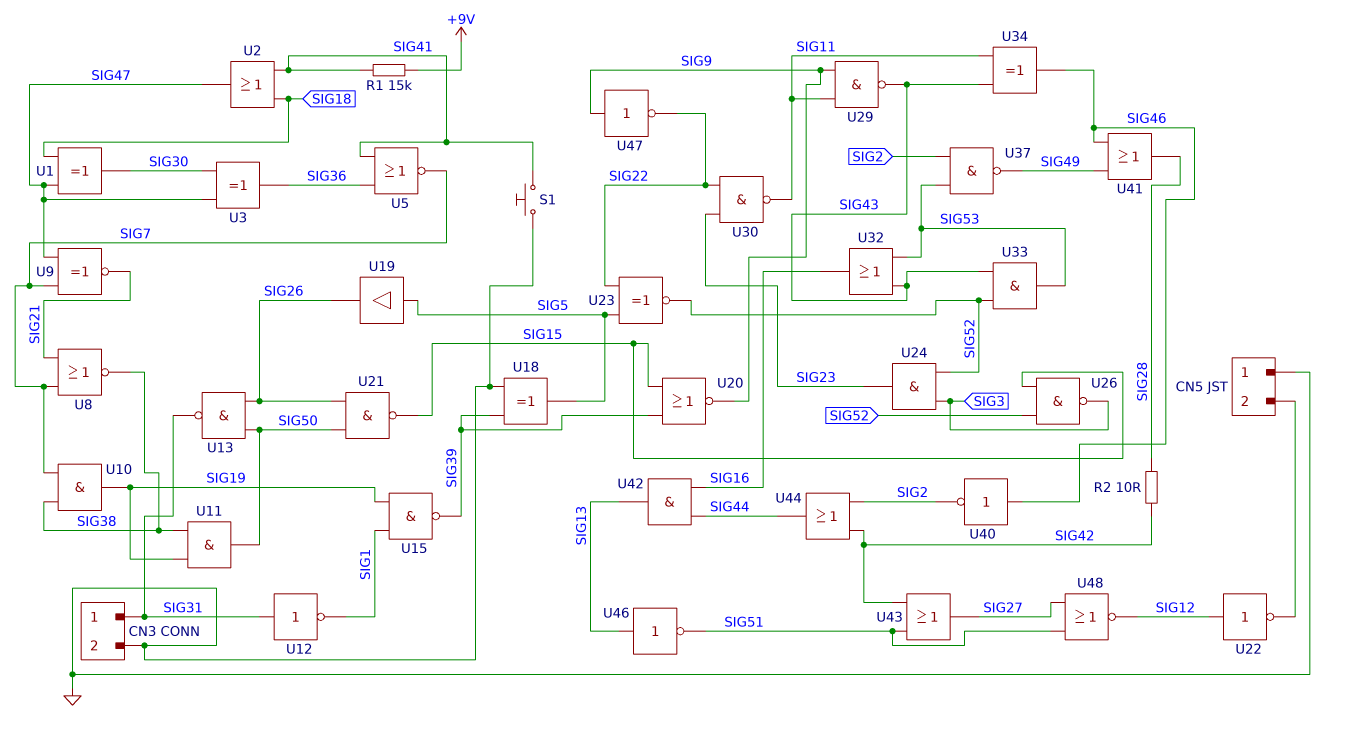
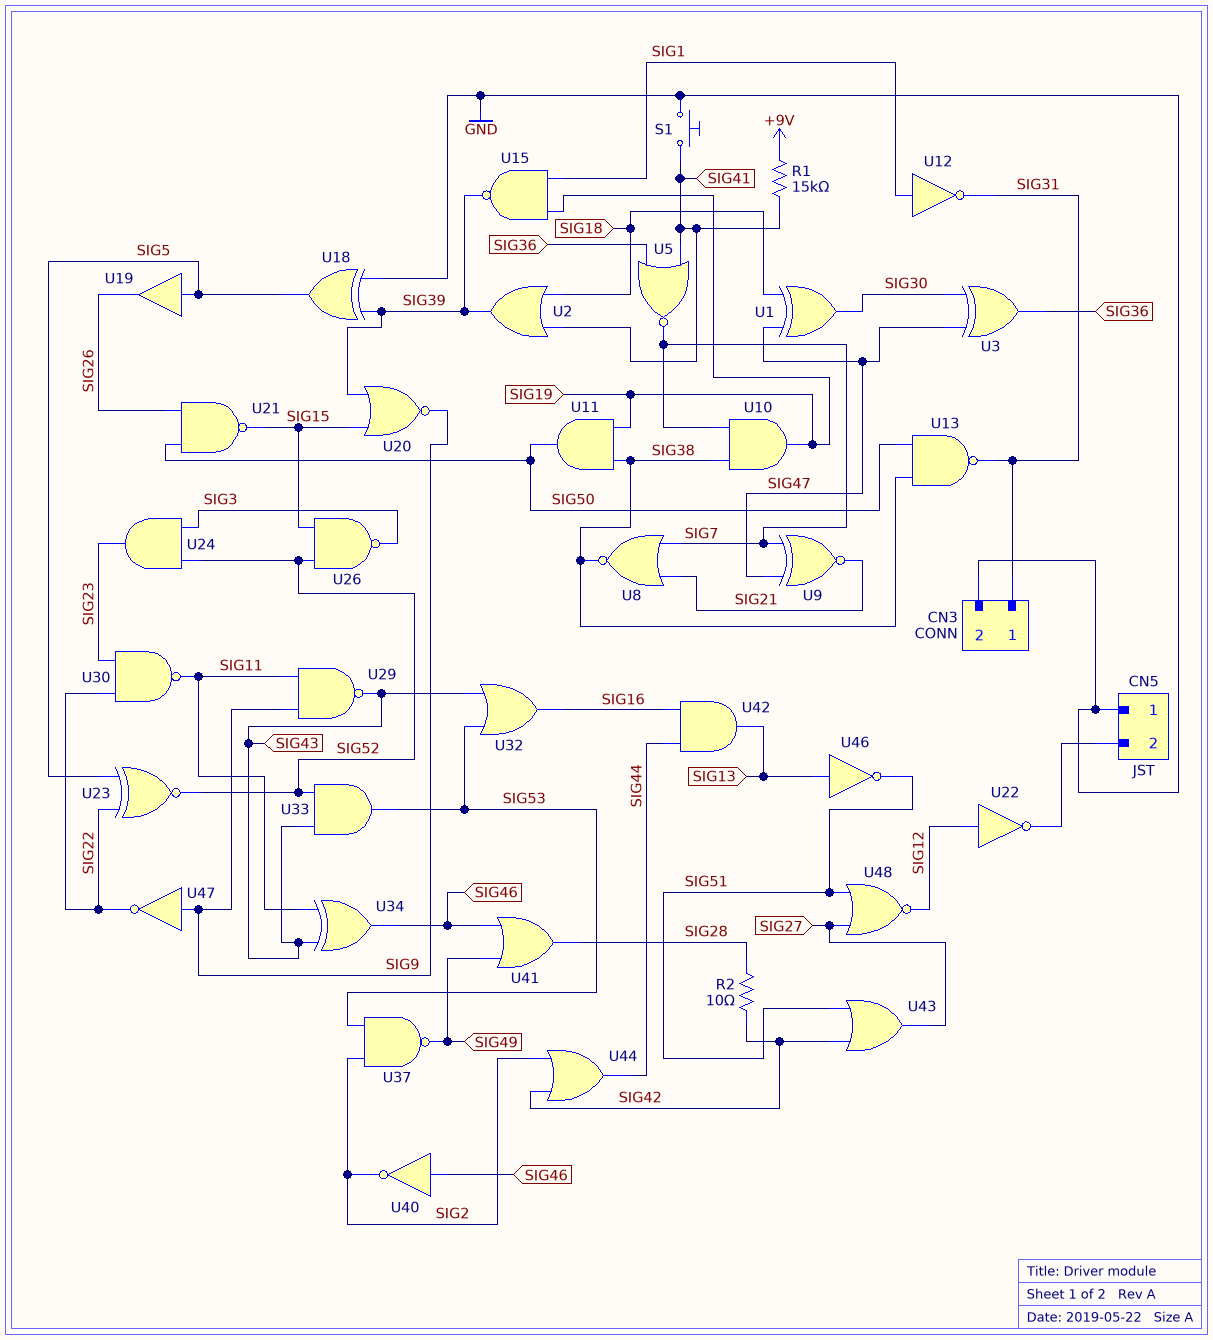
U2: OR (in SIG18, in SIG41, out SIG47) -> OR (in SIG18, in SIG41, out SIG39)
U12: NOT (in SIG31, out SIG1) -> NOT (in SIG1, out SIG31)
U13: NAND (in SIG26, in SIG50, out SIG31) -> NAND (in SIG38, in SIG50, out SIG31)

